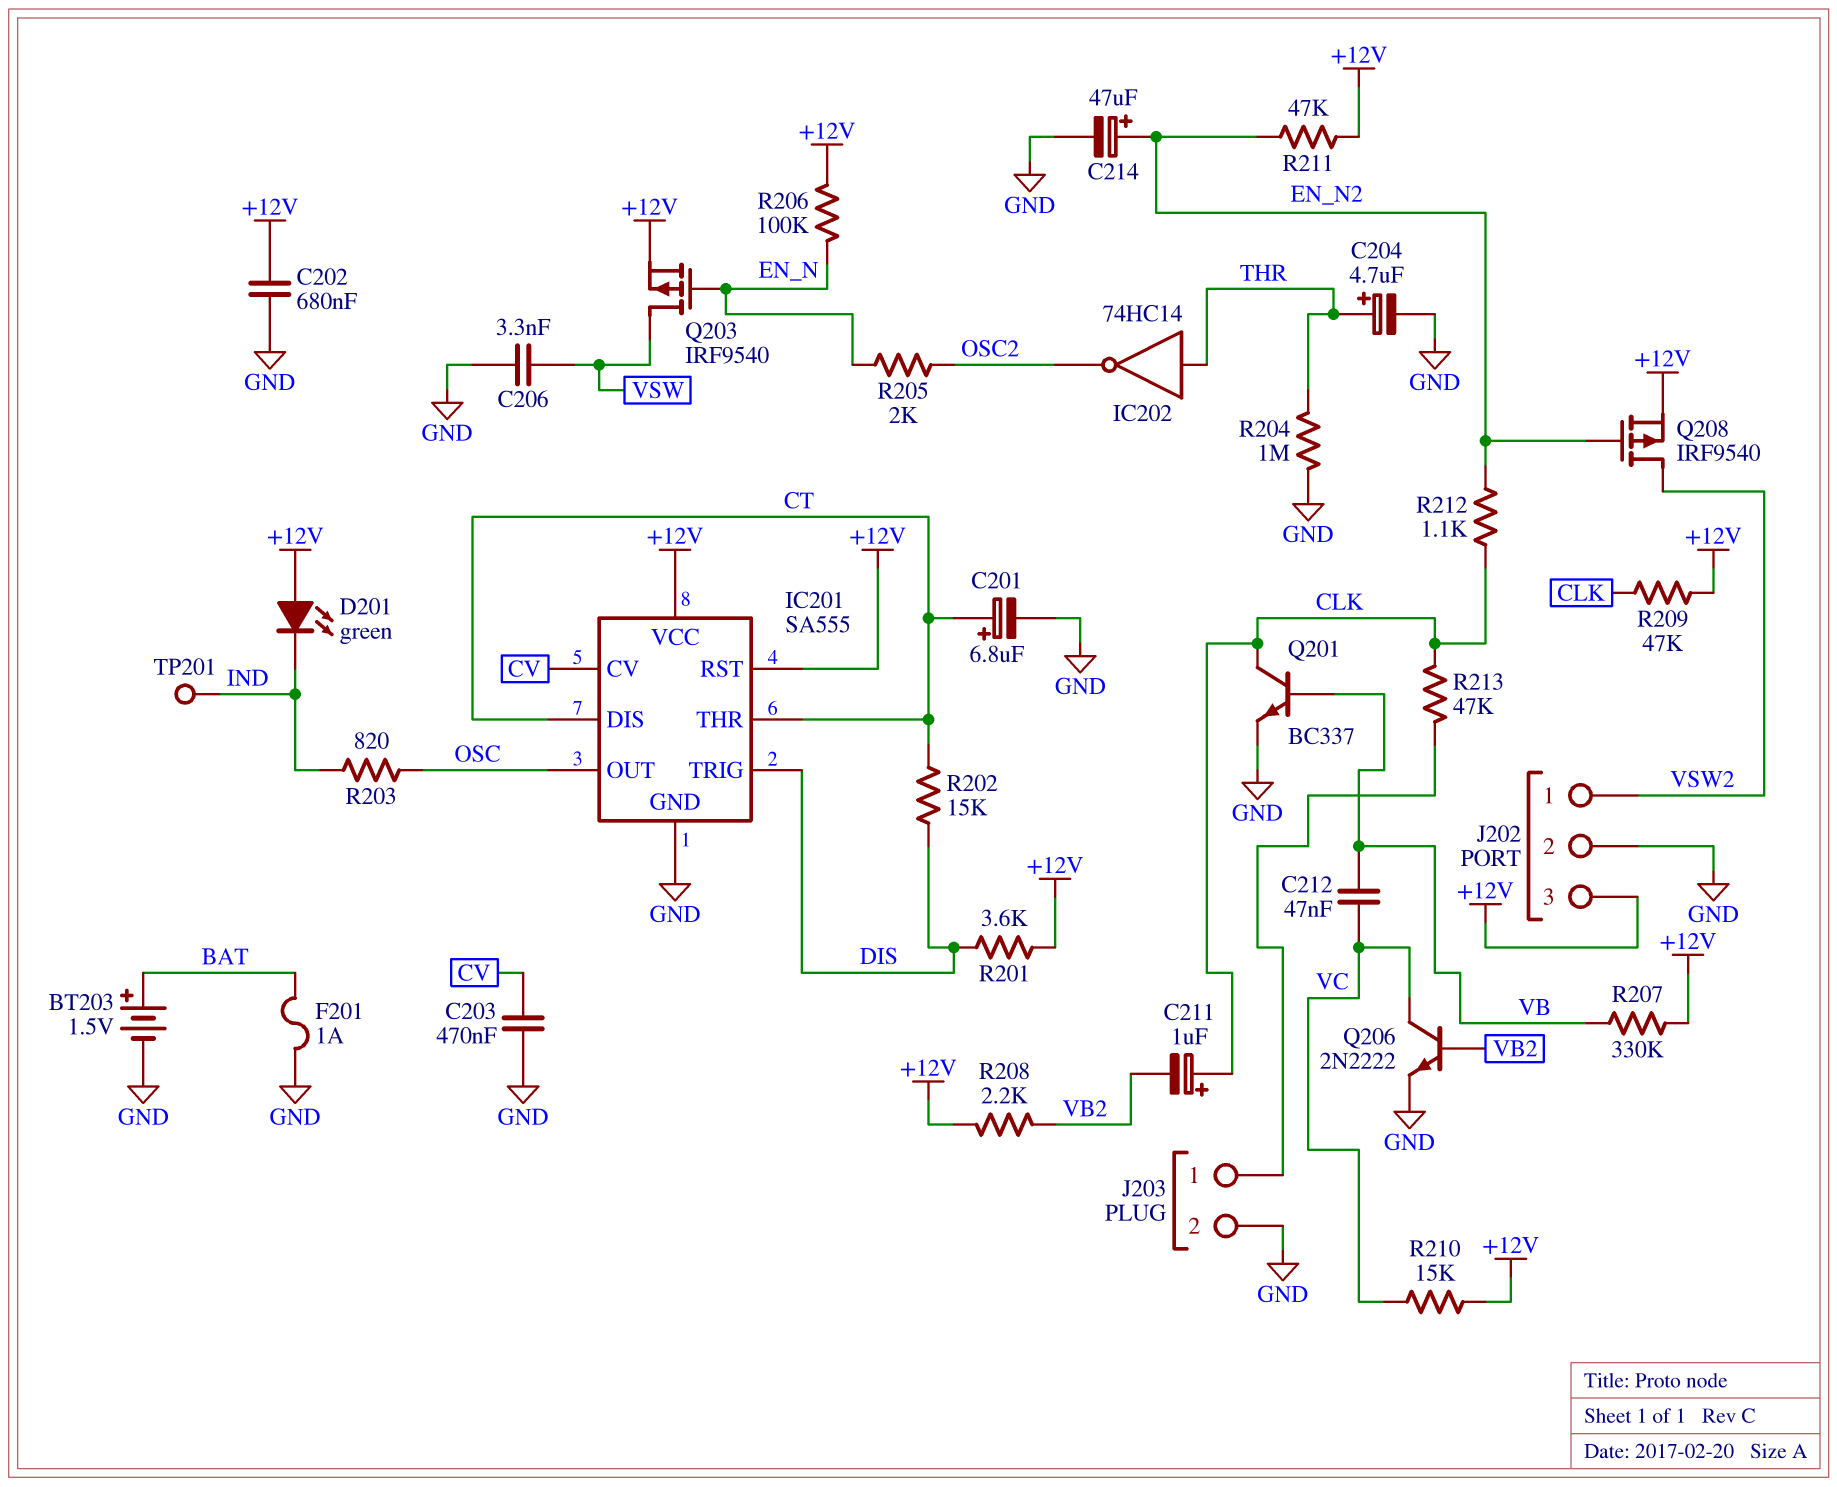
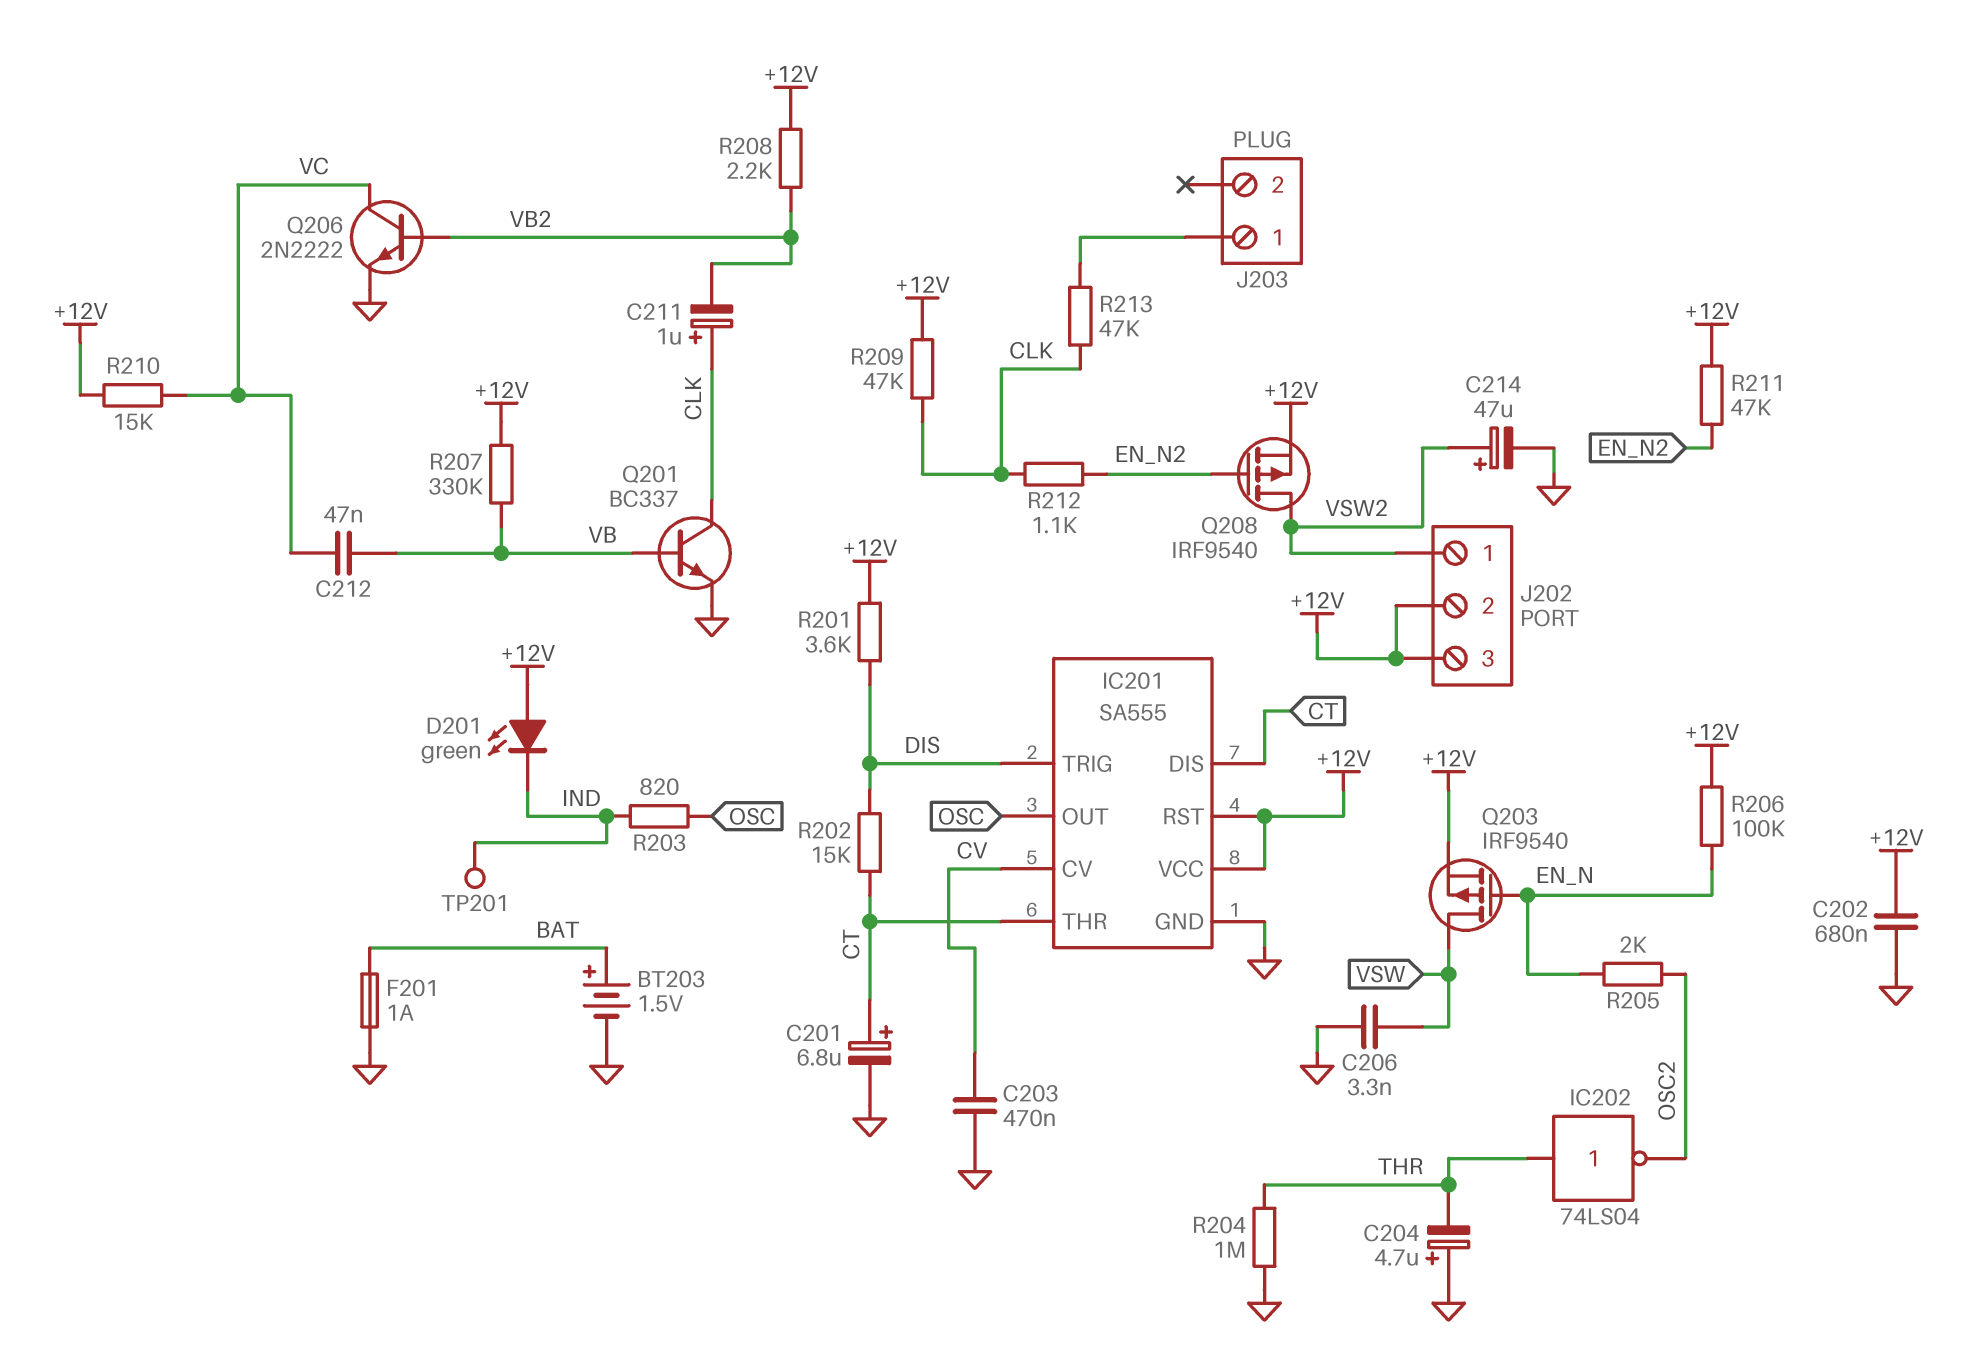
C204: 4.7uF (plus THR, minus GND) -> 4.7uF (plus GND, minus THR)
C214: 47uF (plus EN_N2, minus GND) -> 47uF (plus VSW2, minus GND)
IC202: NOT 74HC14 (in THR, out OSC2) -> NOT 74LS04 (in THR, out OSC2)
J202 pin 2: GND -> +12V
J203 pin 2: GND -> none

